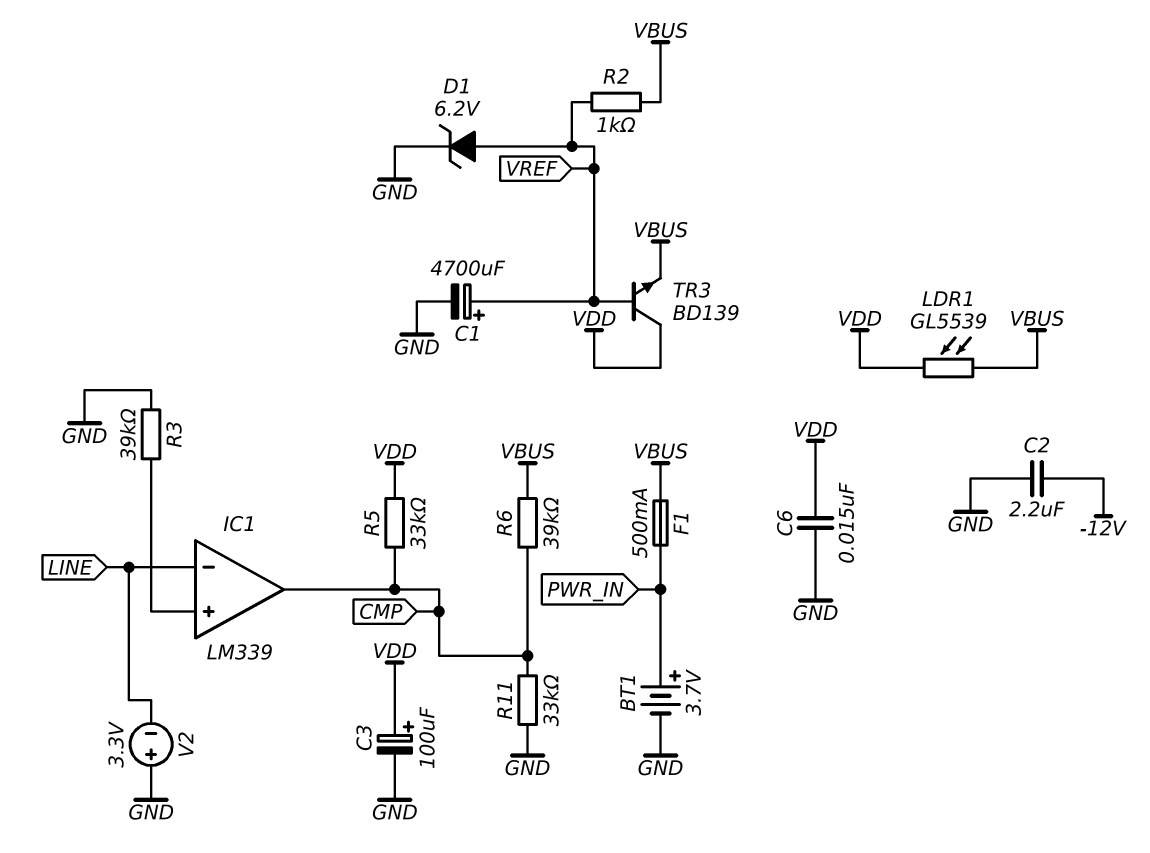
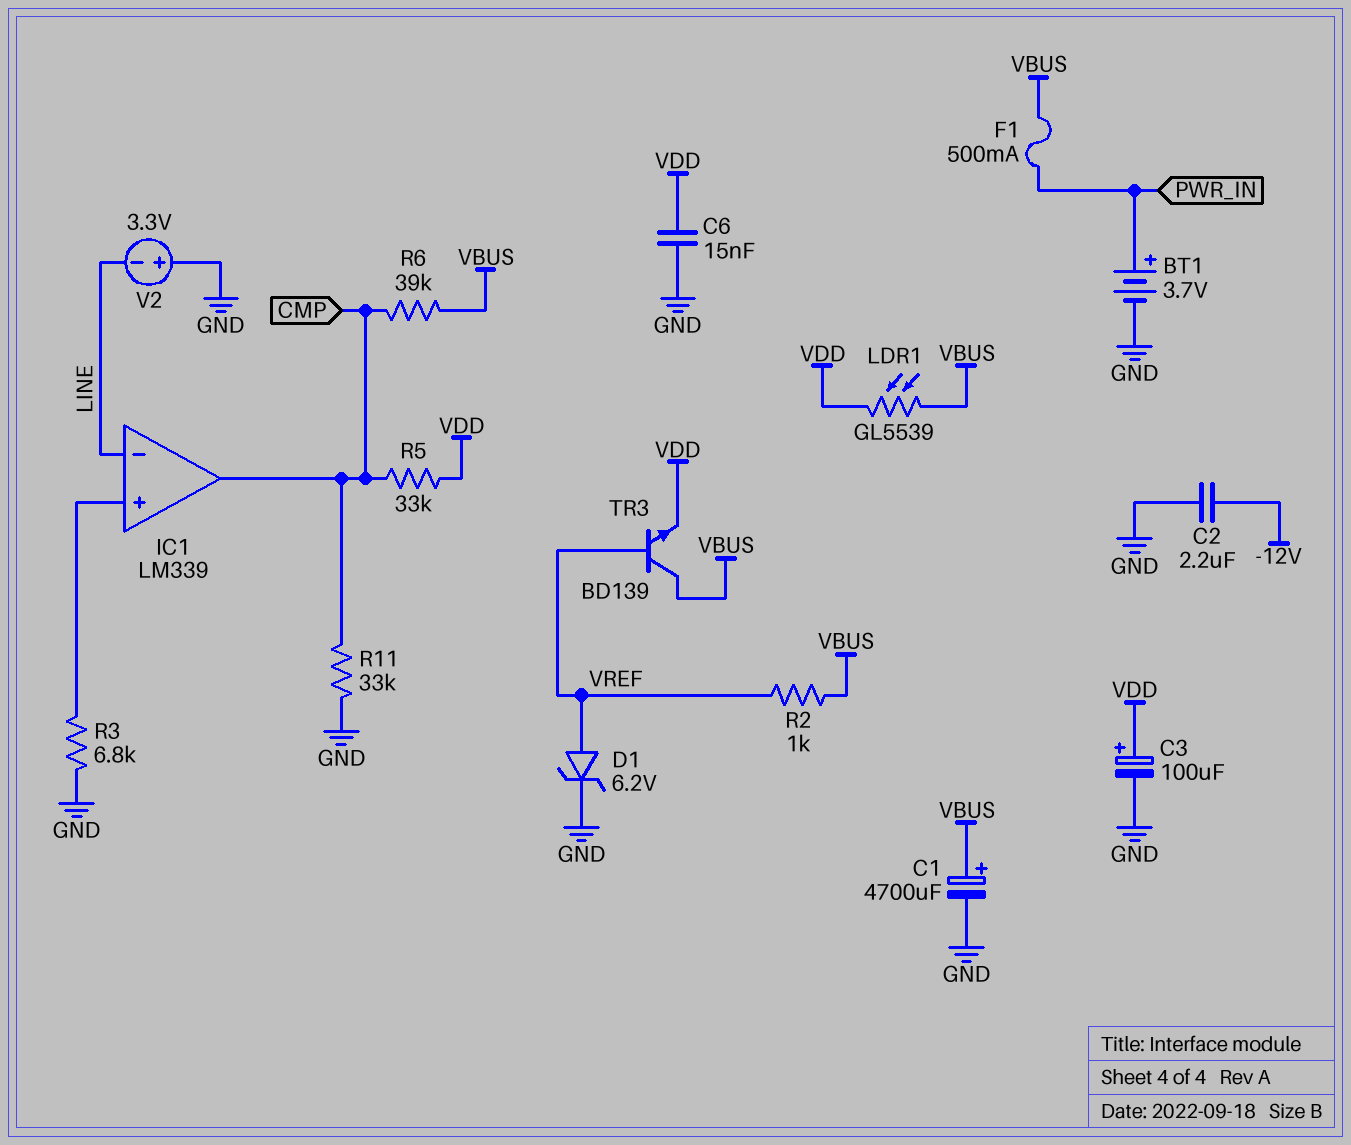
C1: 4700uF (plus VREF, minus GND) -> 4700uF (plus VBUS, minus GND)
R3: 39k (GND, IC1/in+) -> 6.8k (GND, IC1/in+)
TR3: NPN BD139 (B VREF, C VDD, E VBUS) -> NPN BD139 (B VREF, C VBUS, E VDD)

